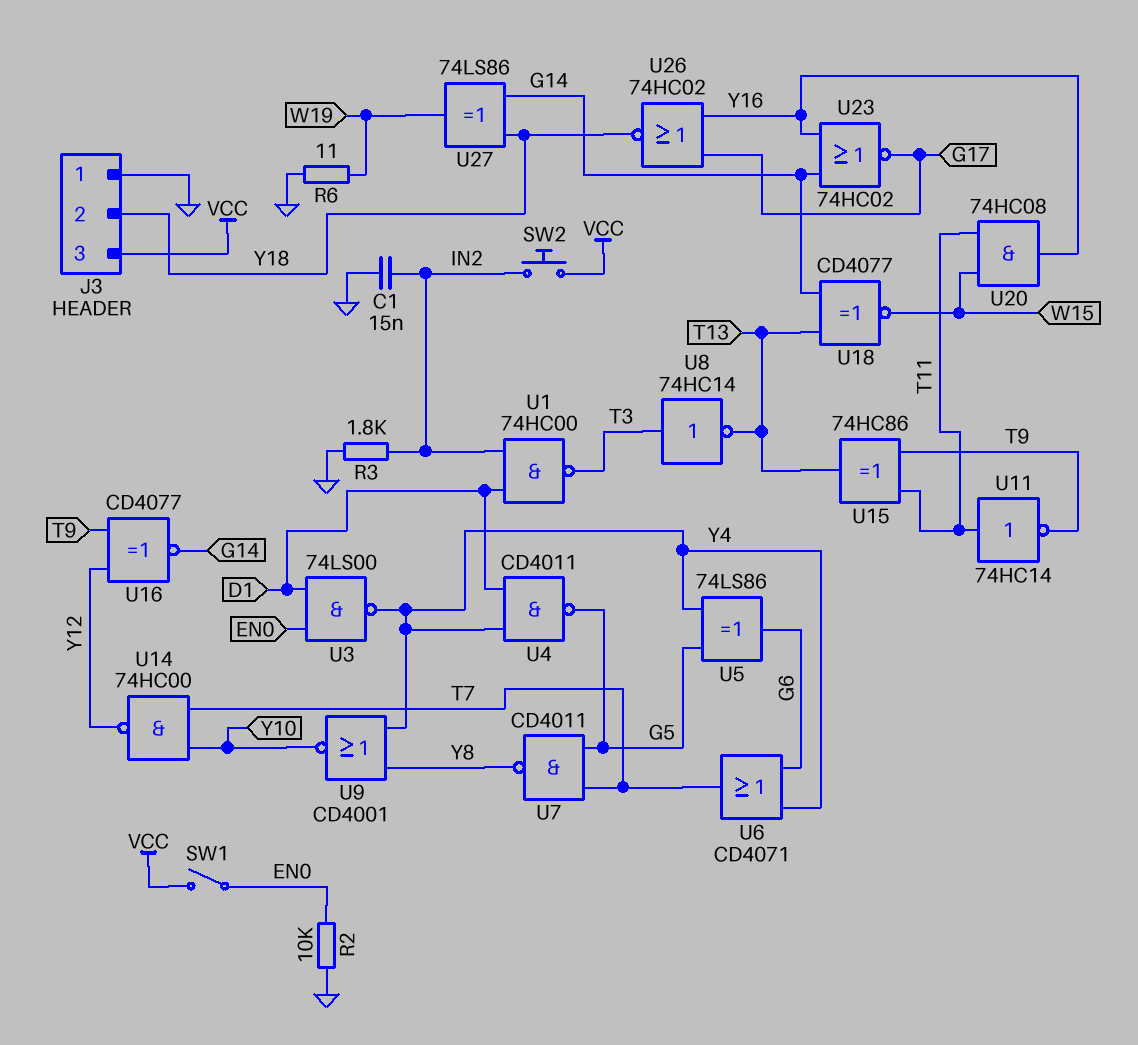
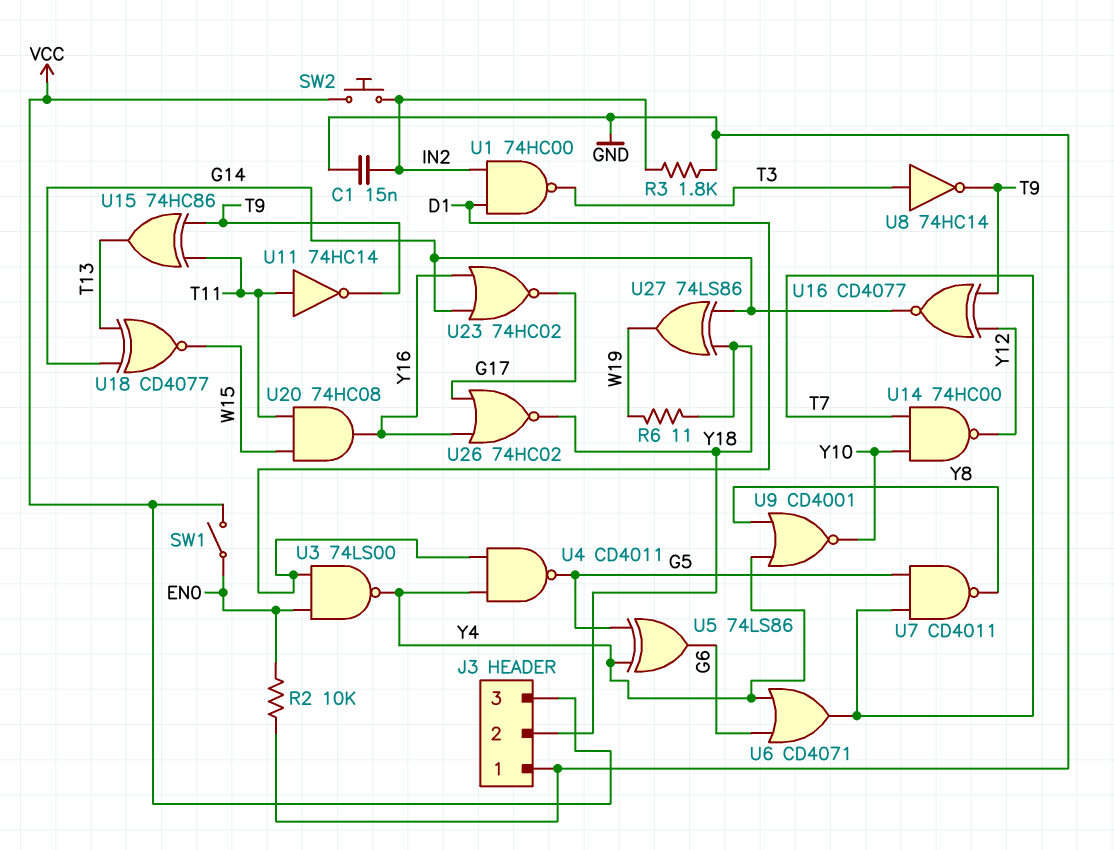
R6: 11 (GND, W19) -> 11 (W19, Y18)
U8: NOT 74HC14 (in T3, out T13) -> NOT 74HC14 (in T3, out T9)

